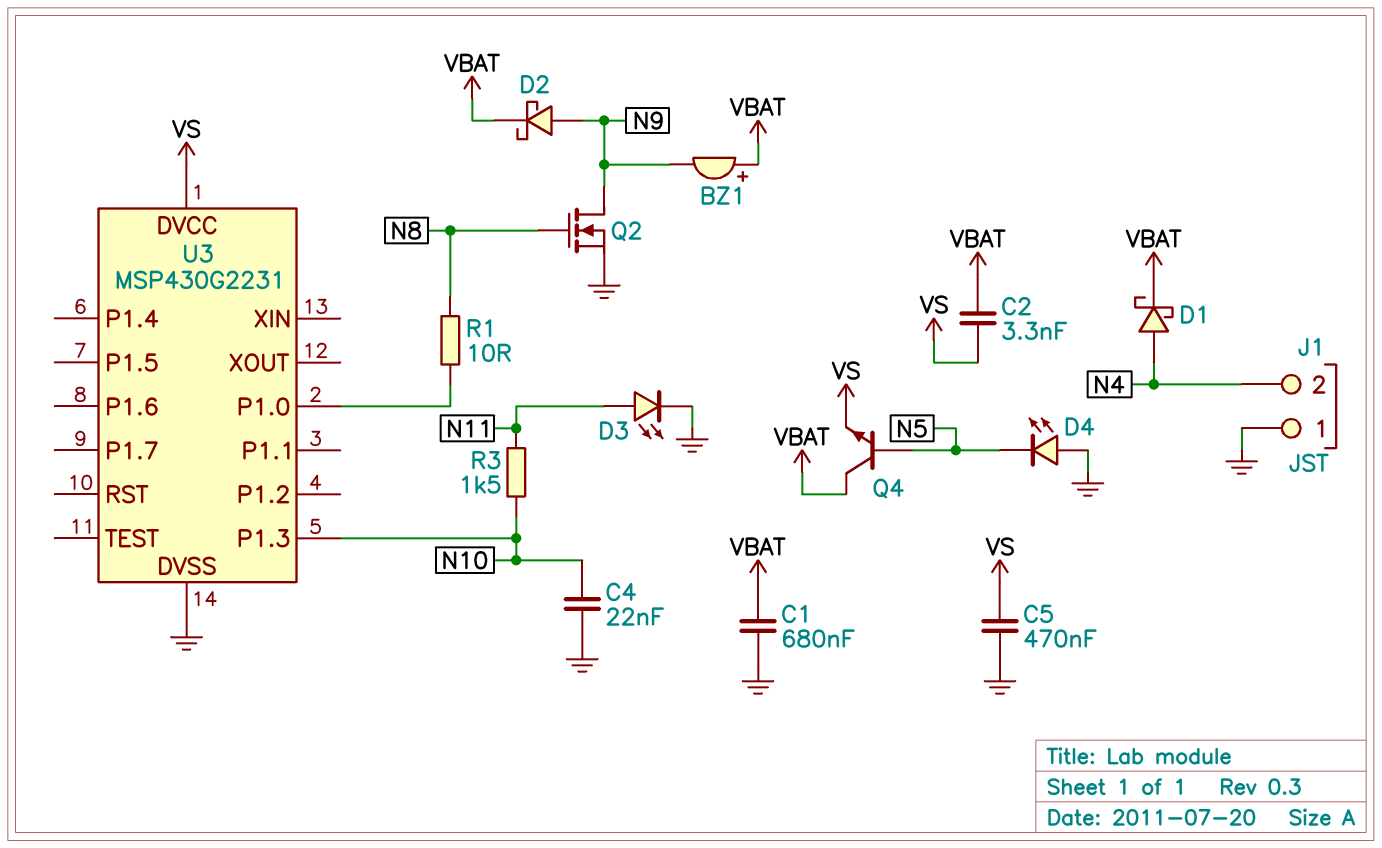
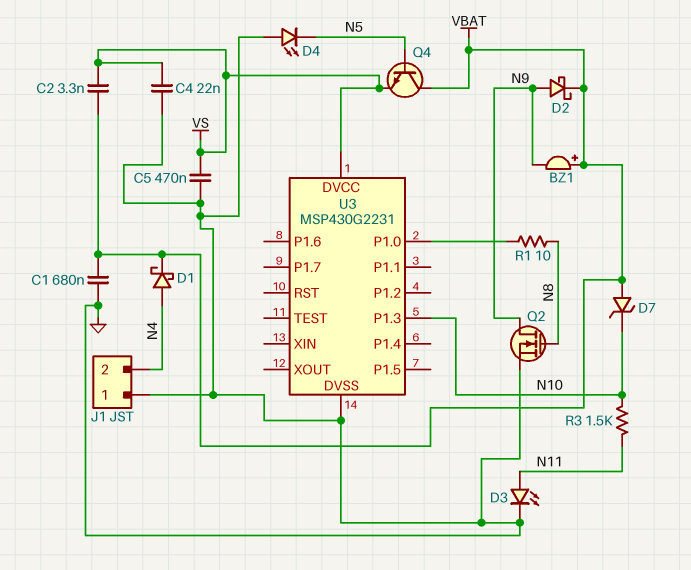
C4: 22nF (GND, N10) -> 22nF (GND, VS)
D7: none -> zener (A VBAT, K N10)

